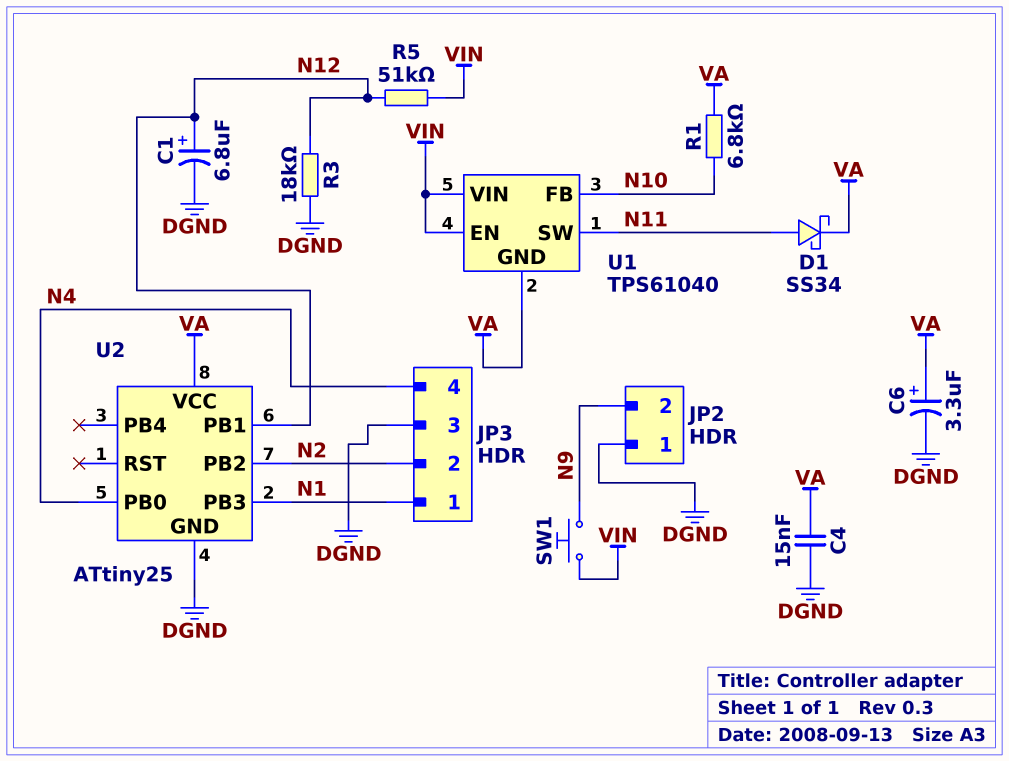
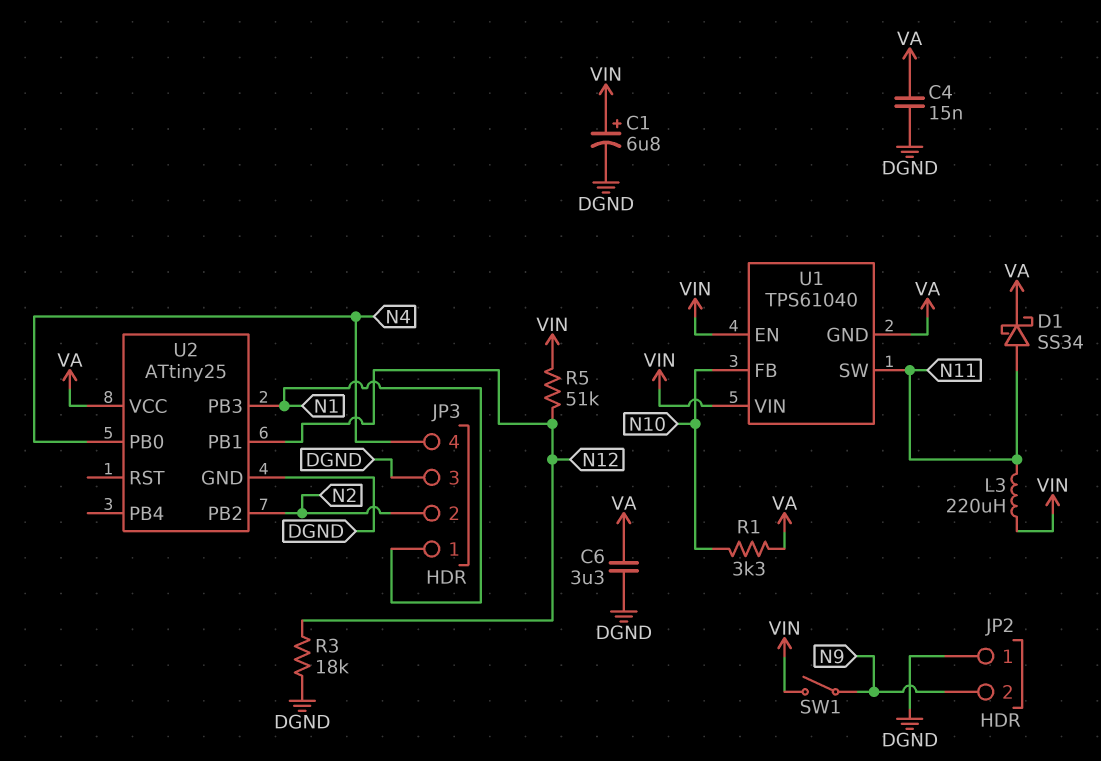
C1: 6.8uF (plus N12, minus DGND) -> 6.8uF (plus VIN, minus DGND)
C6: 3.3uF (plus VA, minus DGND) -> 3.3uF (DGND, VA)
L3: none -> 220uH (N11, VIN)
R1: 6.8k (N10, VA) -> 3.3k (N10, VA)
SW1: button (N9, VIN) -> switch (N9, VIN)

